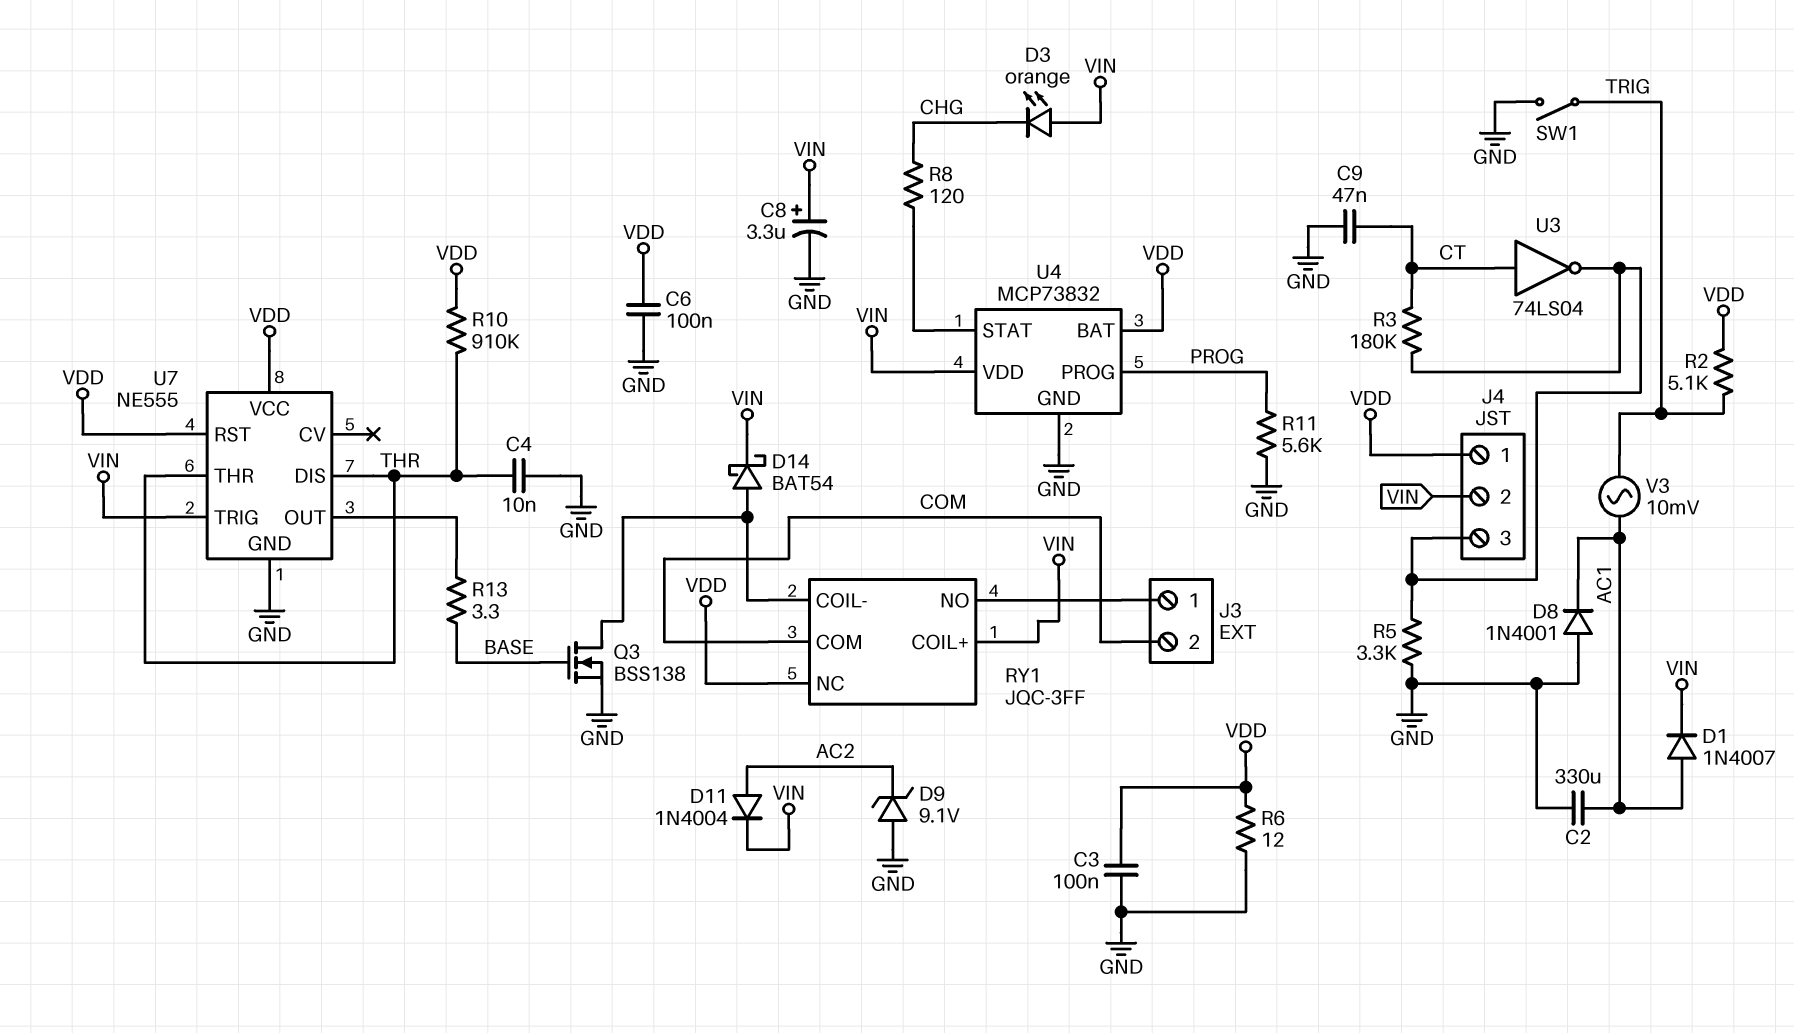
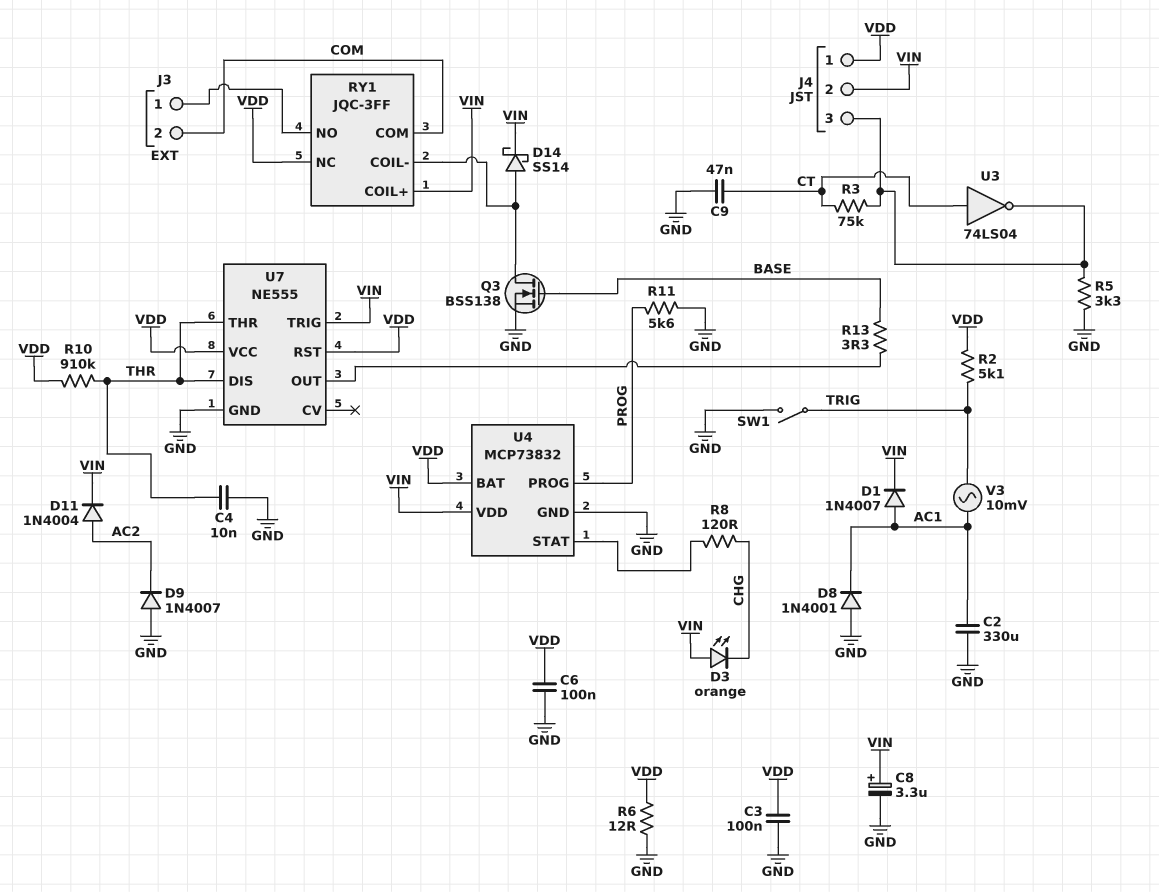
D9: zener 9.1V (A GND, K AC2) -> diode 1N4007 (A GND, K AC2)
D14: schottky BAT54 (A RY1/COIL-, K VIN) -> schottky SS14 (A RY1/COIL-, K VIN)
R3: 180k (CT, J4/3) -> 75k (CT, J4/3)

